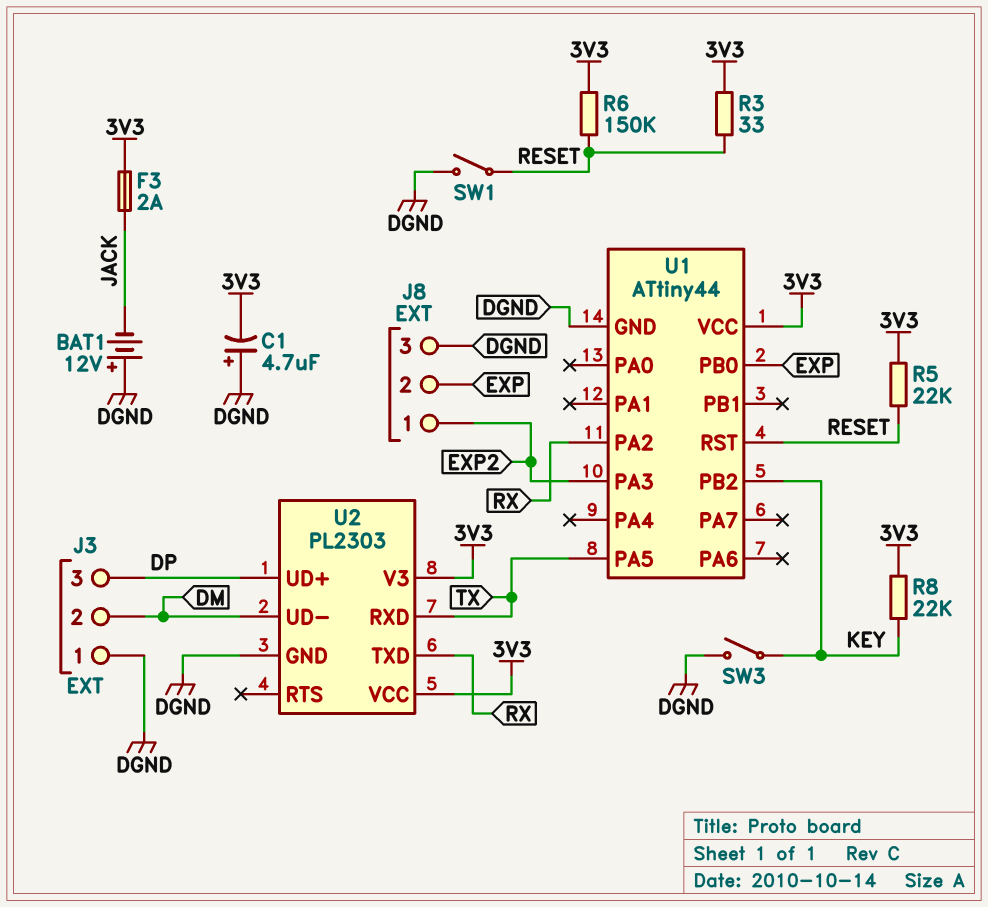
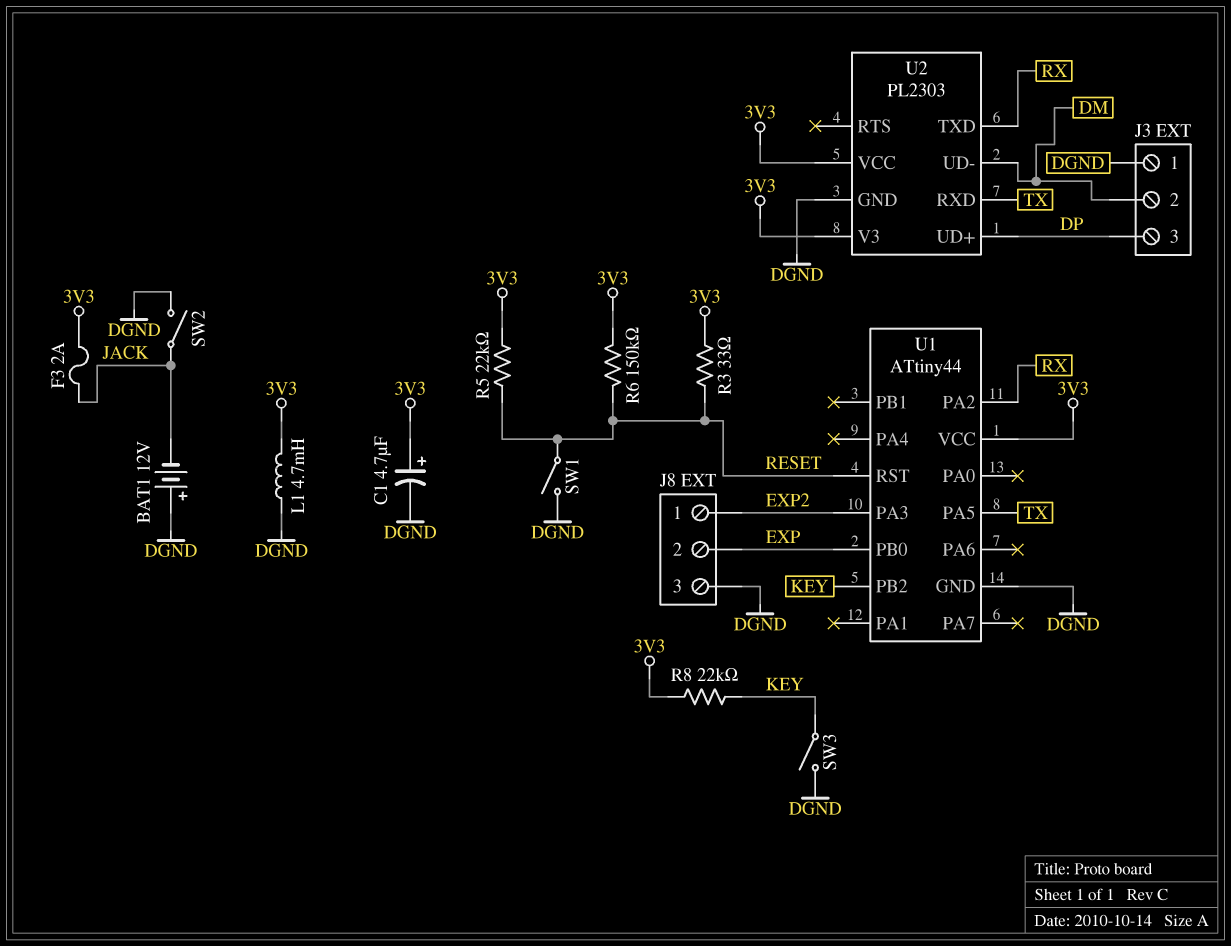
C1: 4.7uF (plus DGND, minus 3V3) -> 4.7uF (plus 3V3, minus DGND)
L1: none -> 4.7mH (3V3, DGND)
SW2: none -> switch (DGND, JACK)

